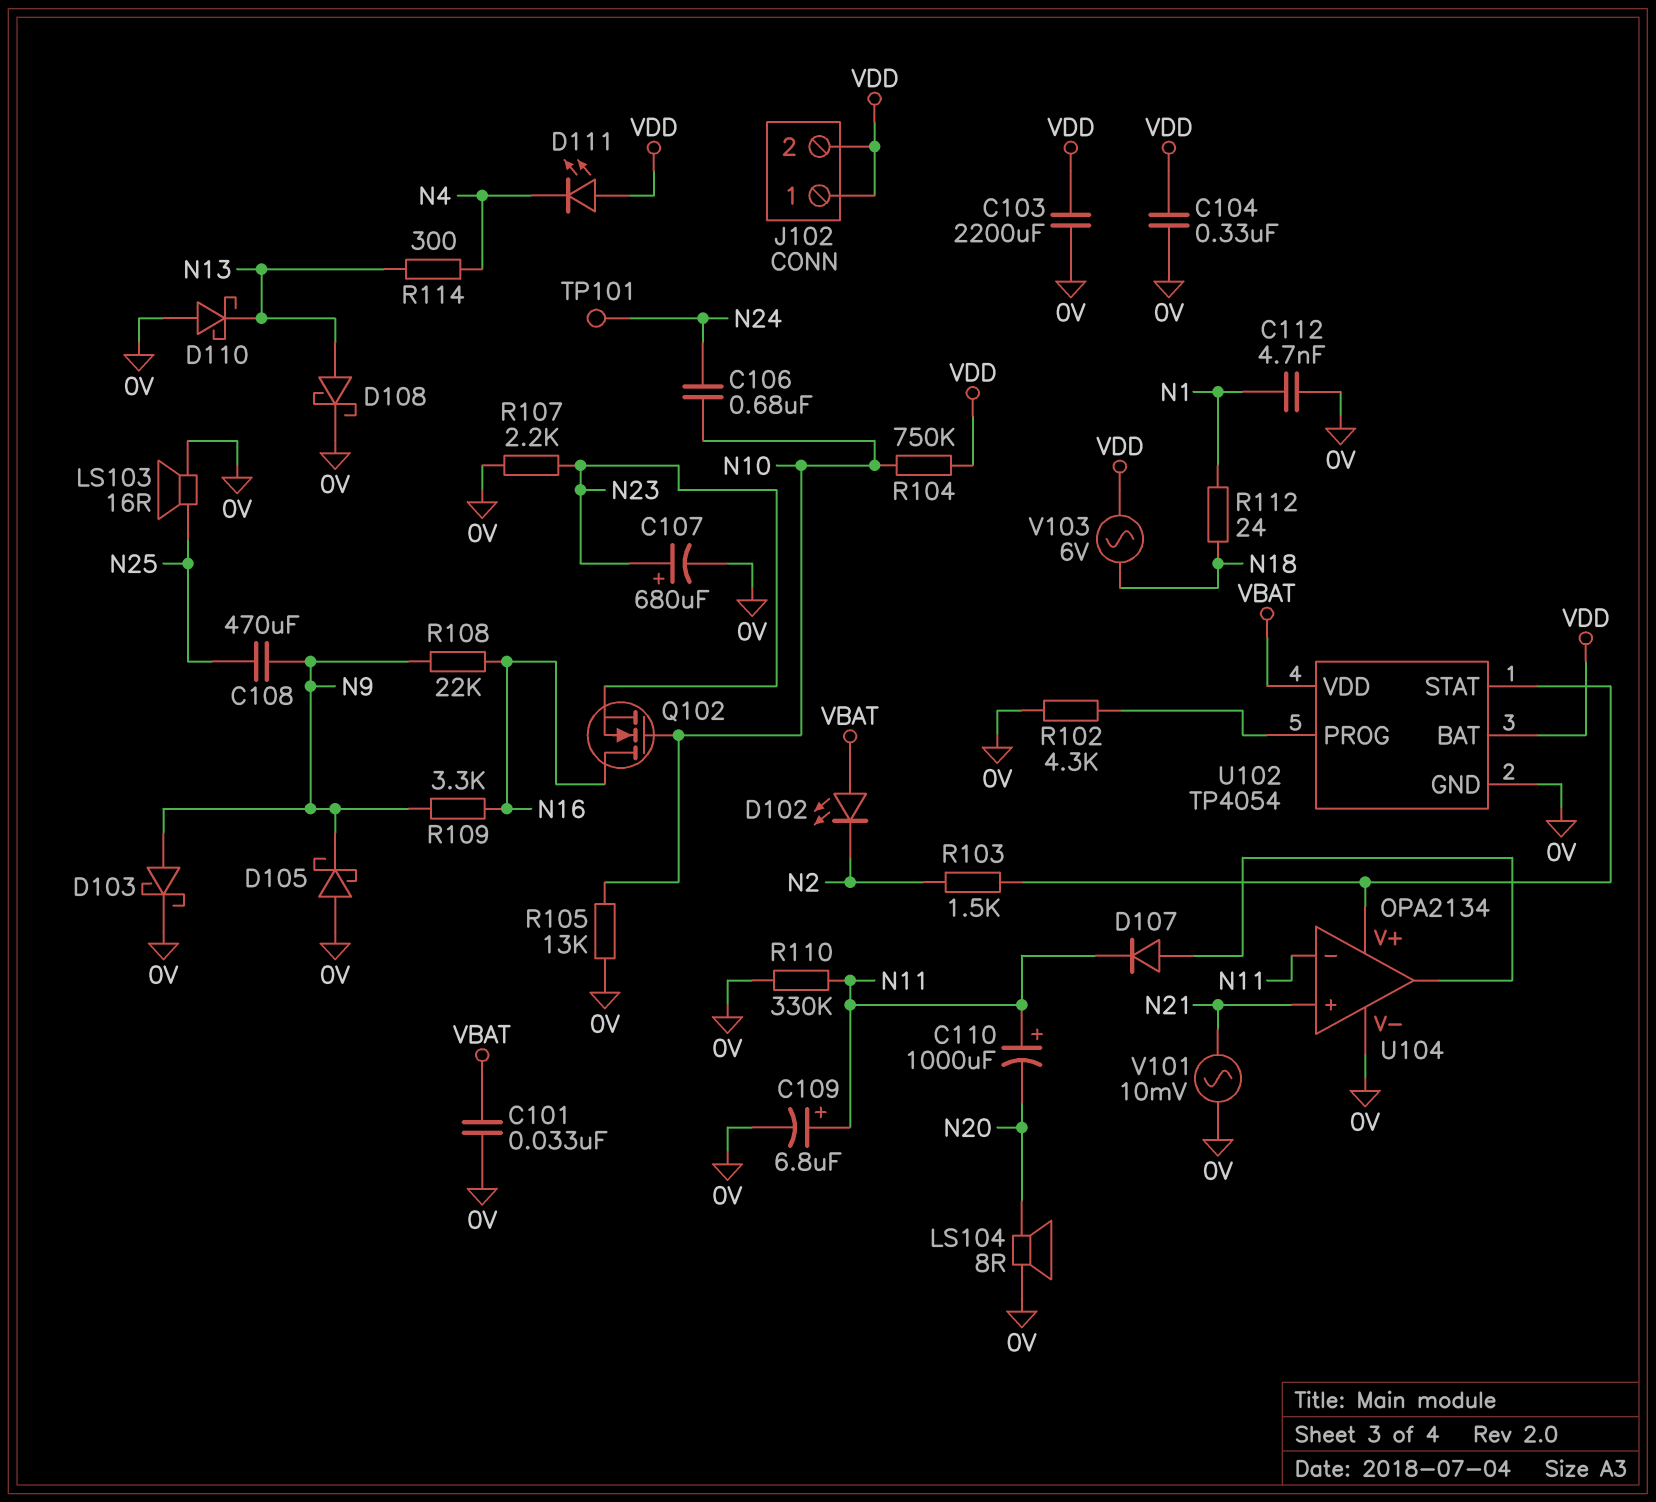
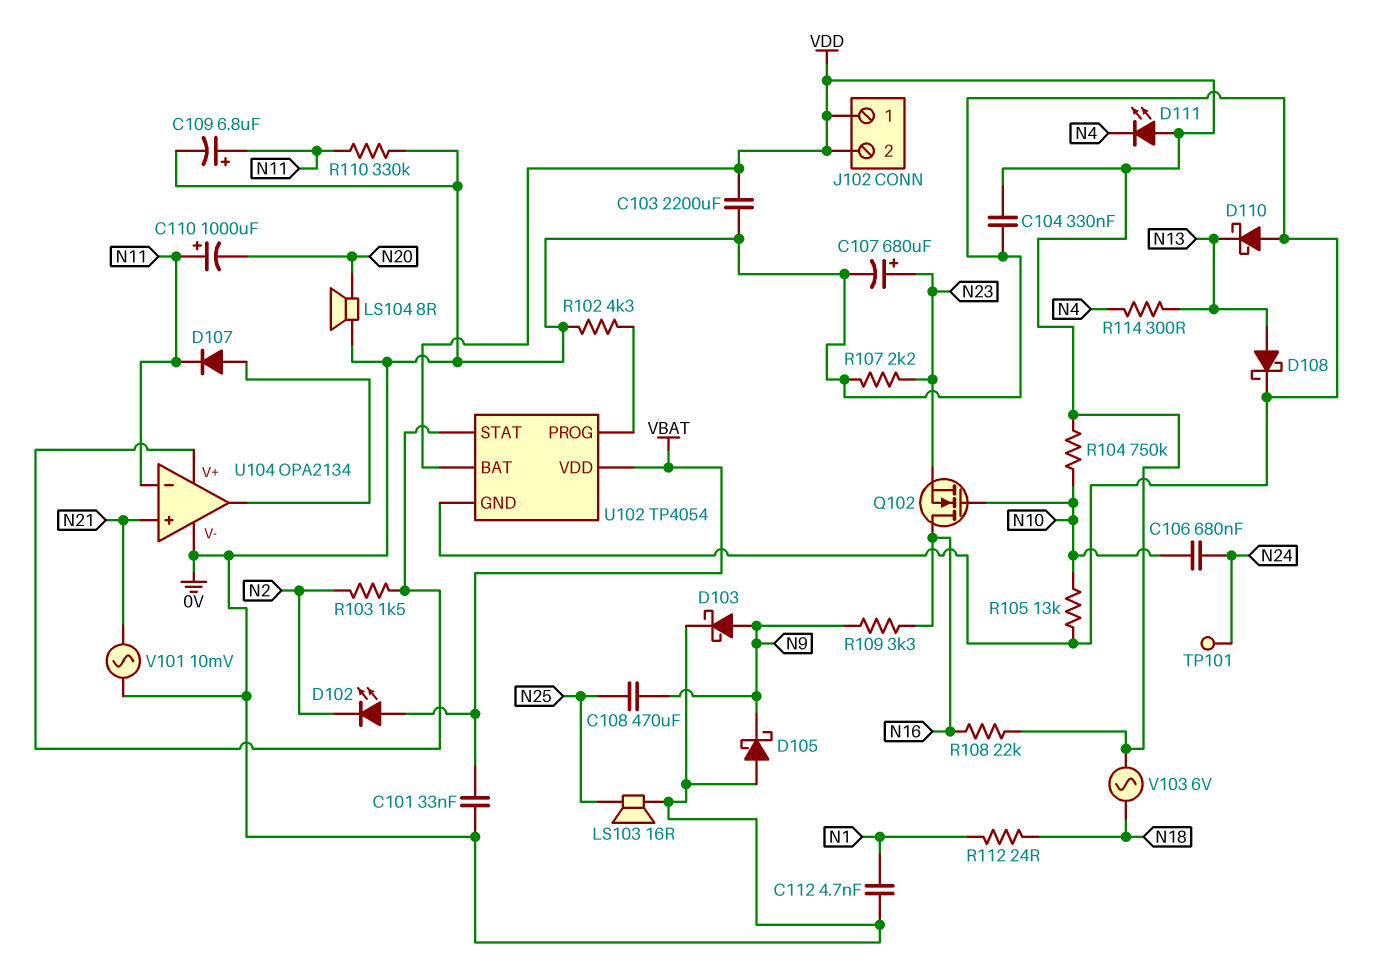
R108: 22k (N9, N16) -> 22k (N16, VDD)

